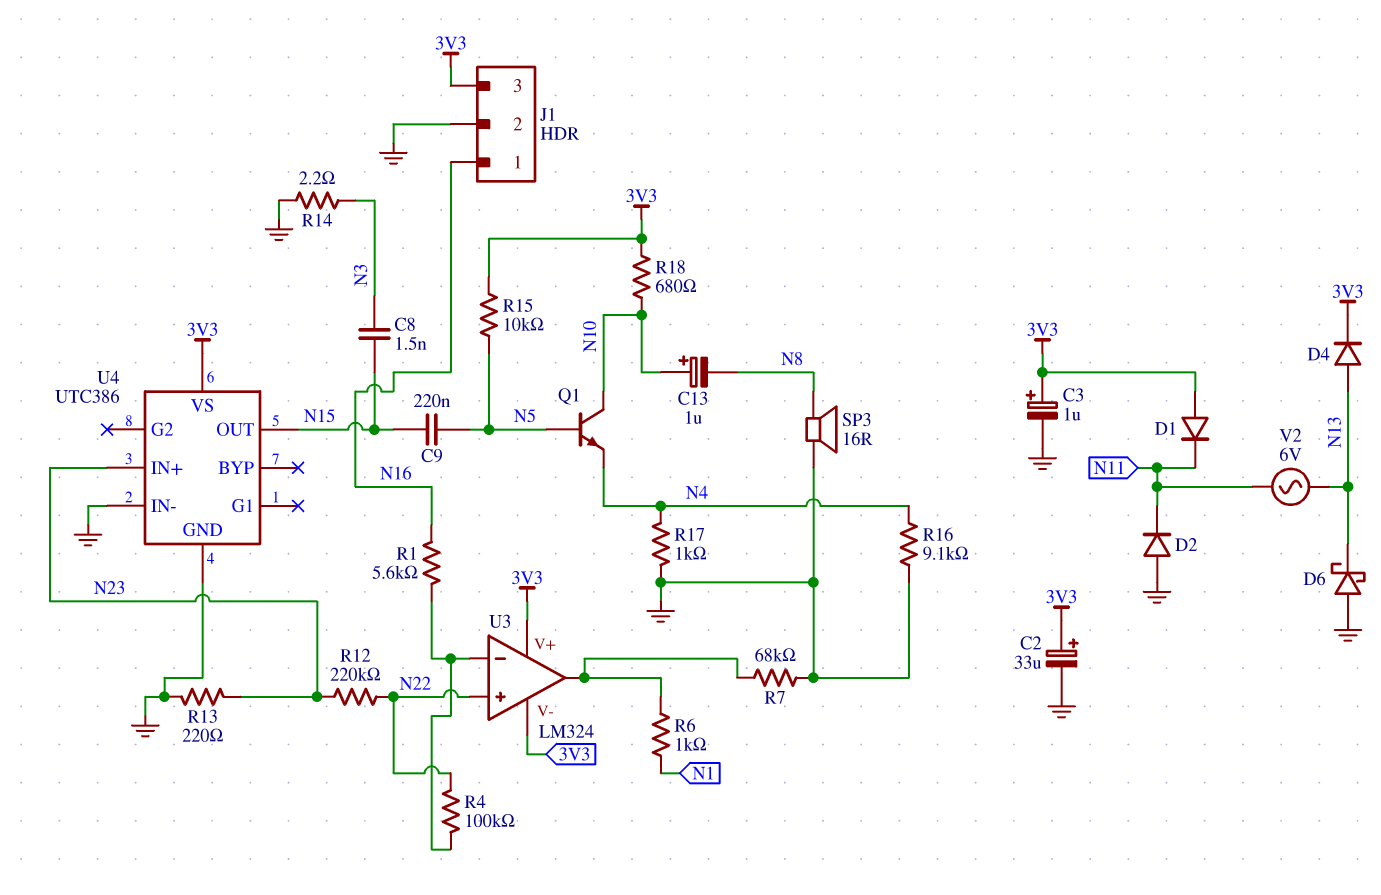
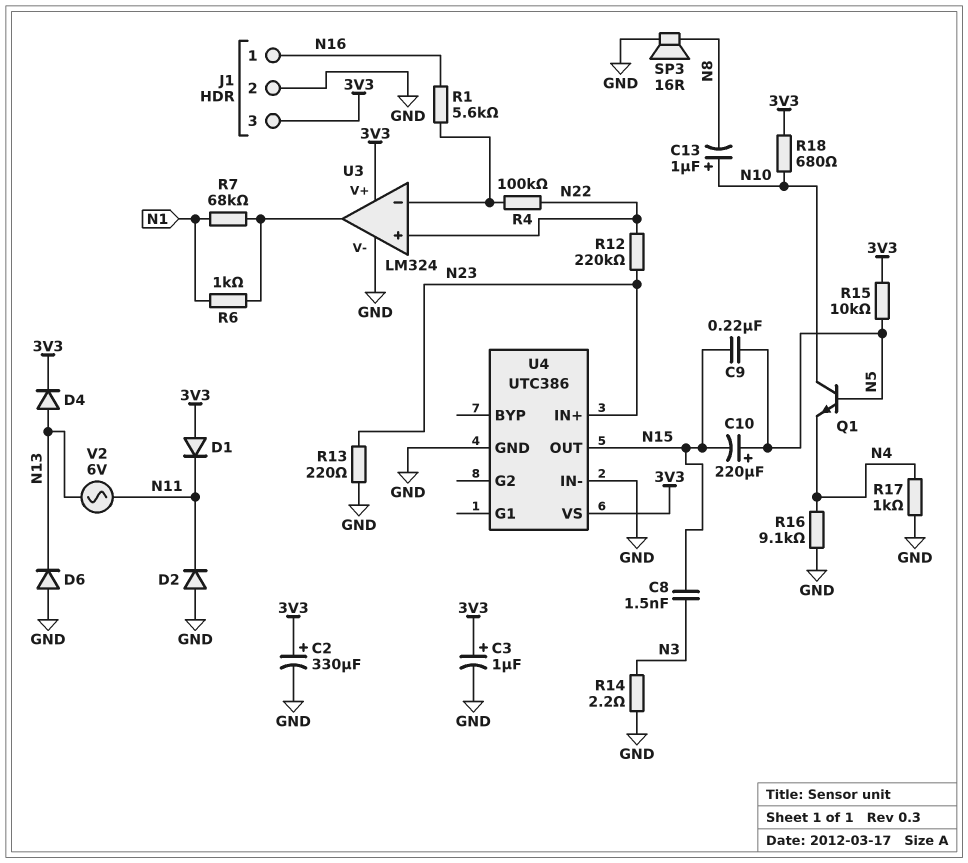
C2: 33uF (plus 3V3, minus GND) -> 330uF (plus 3V3, minus GND)
C10: none -> 220uF (plus N5, minus N15)
D6: schottky (A GND, K N13) -> diode (A GND, K N13)
R7: 68k (GND, U3/out) -> 68k (N1, U3/out)
U3 pin V-: 3V3 -> GND

